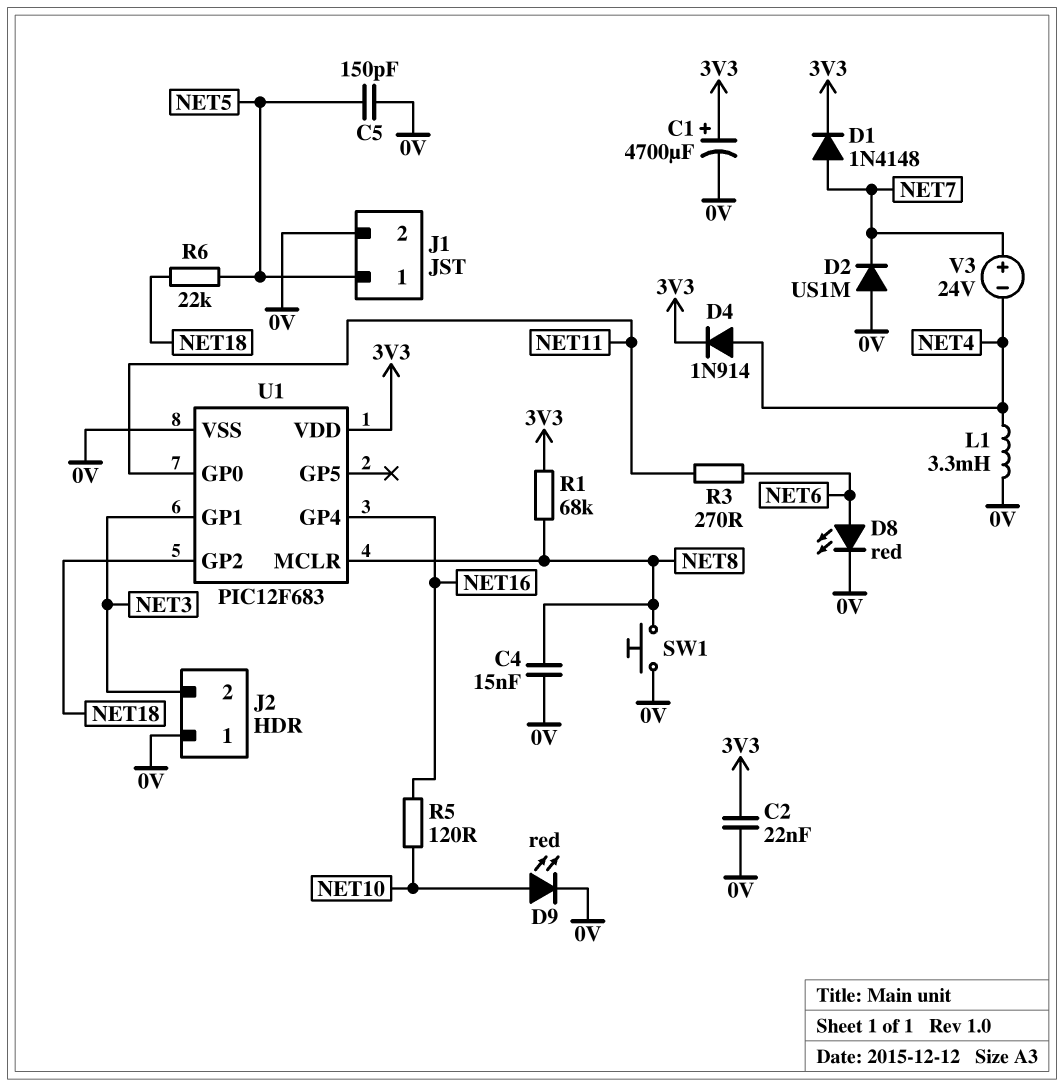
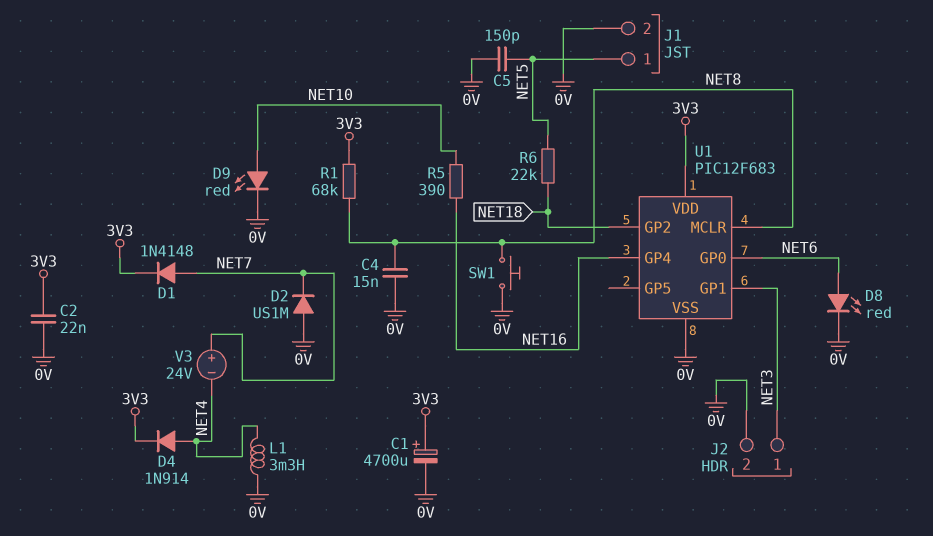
J2 pin 1: 0V -> NET3
J2 pin 2: NET3 -> 0V
R3: 270 (NET6, NET11) -> none
R5: 120 (NET10, NET16) -> 390 (NET10, NET16)
U1 pin GP0: NET11 -> NET6

